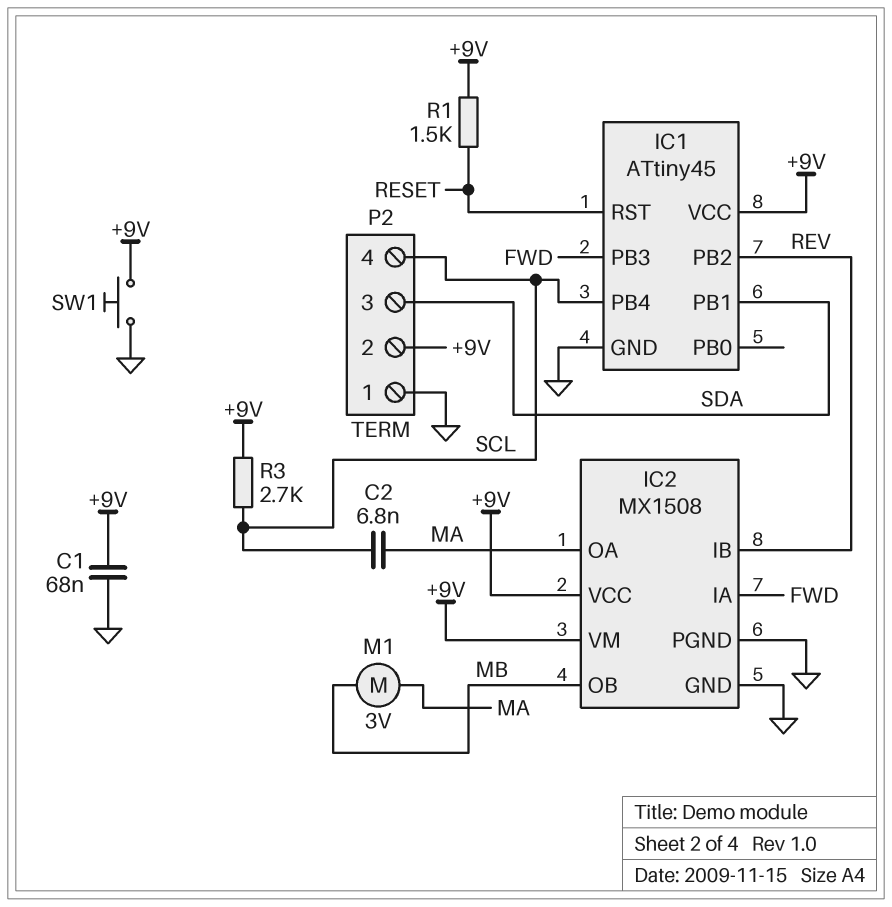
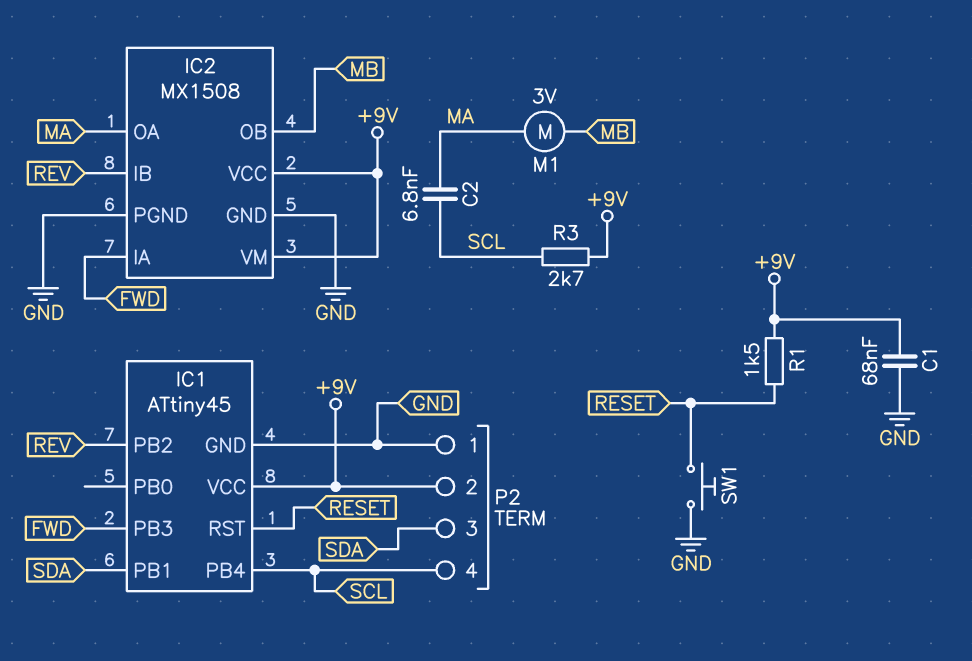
SW1: button (+9V, GND) -> button (GND, RESET)

